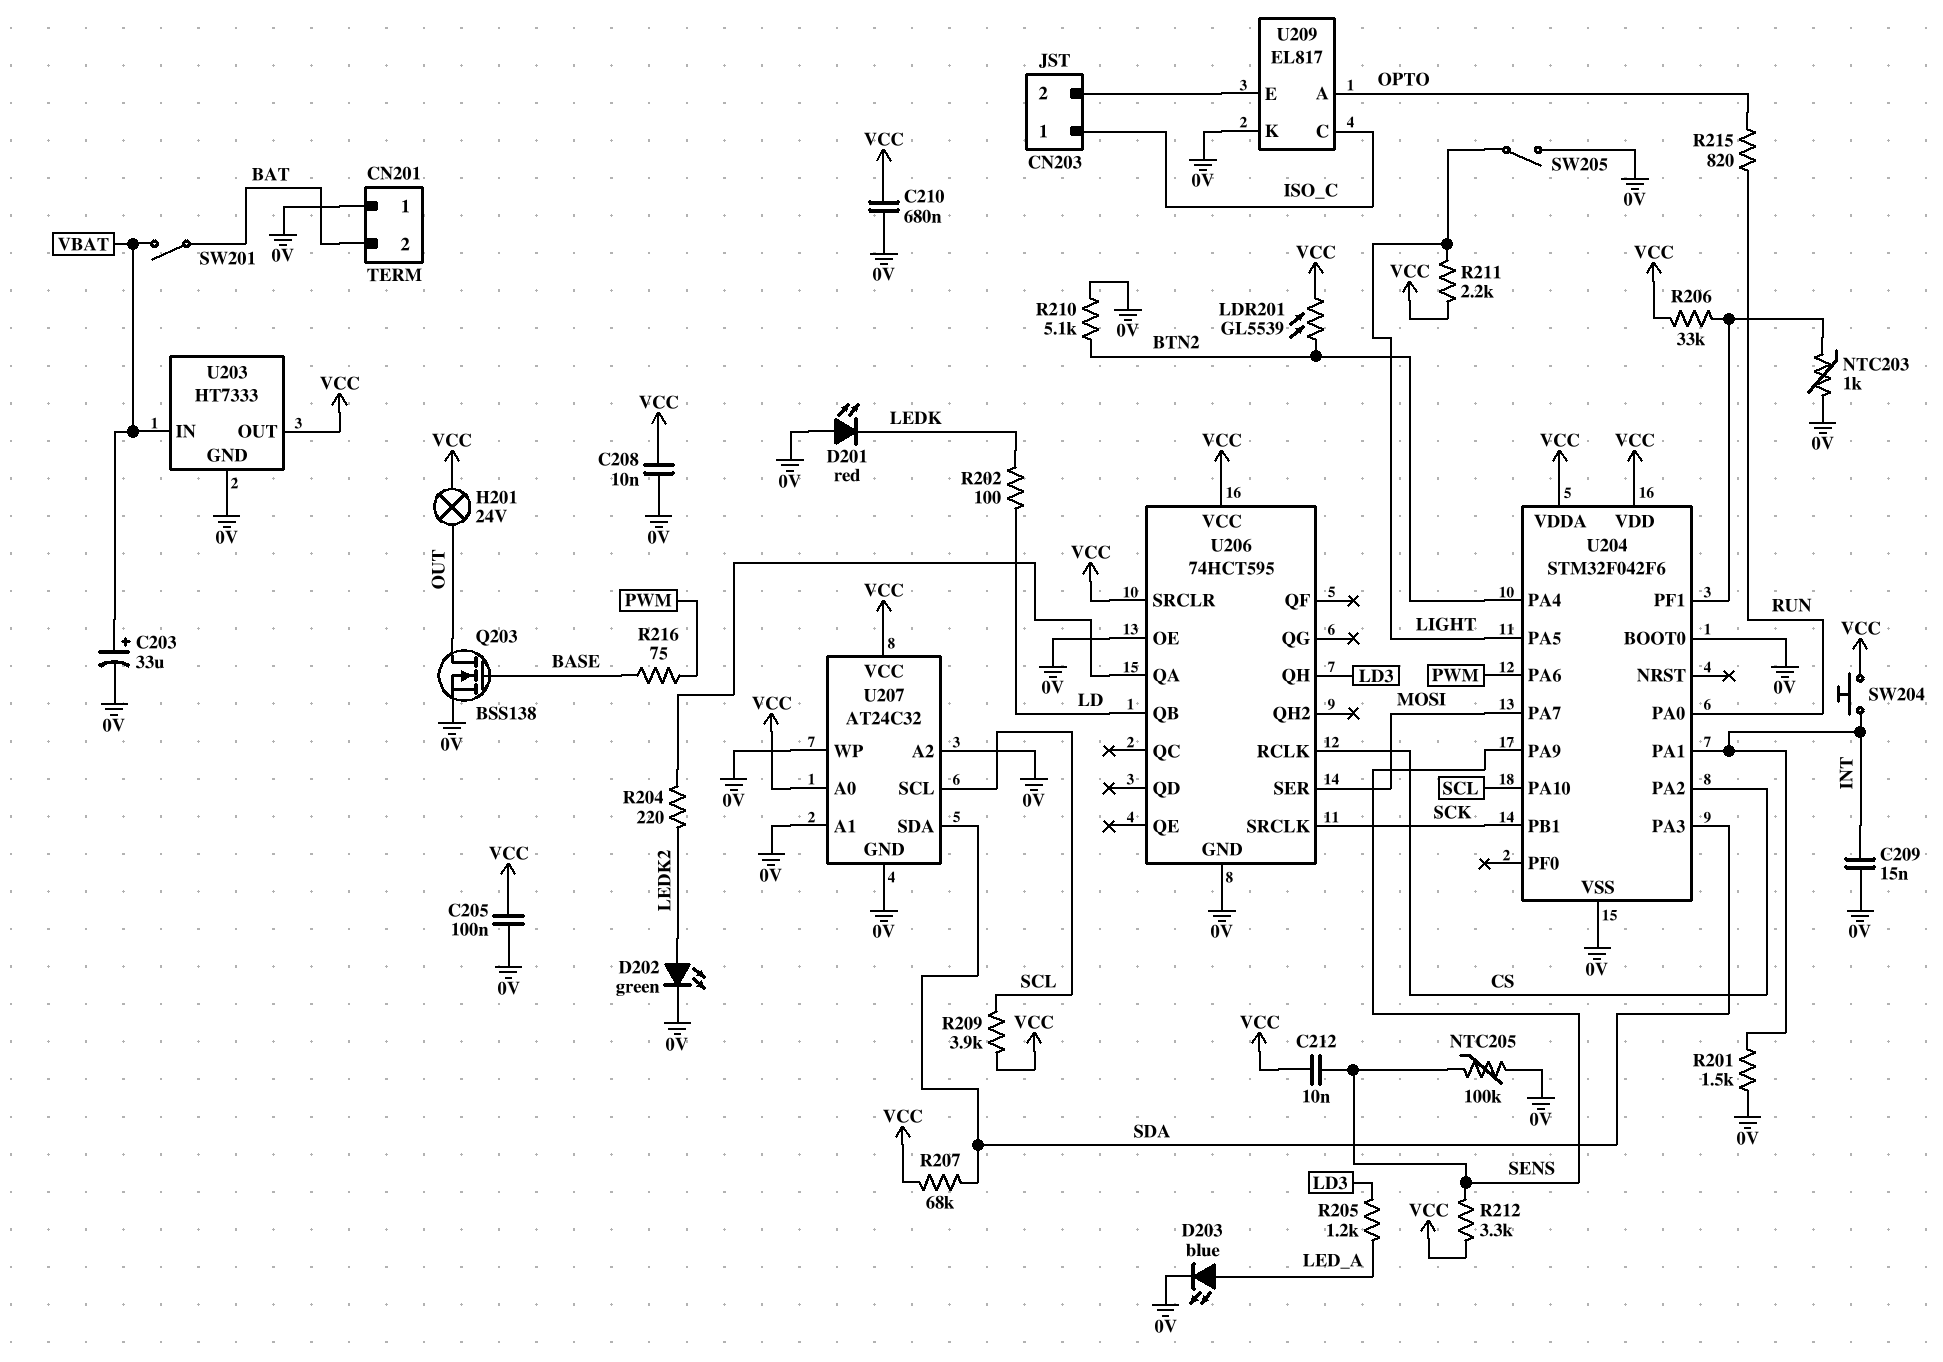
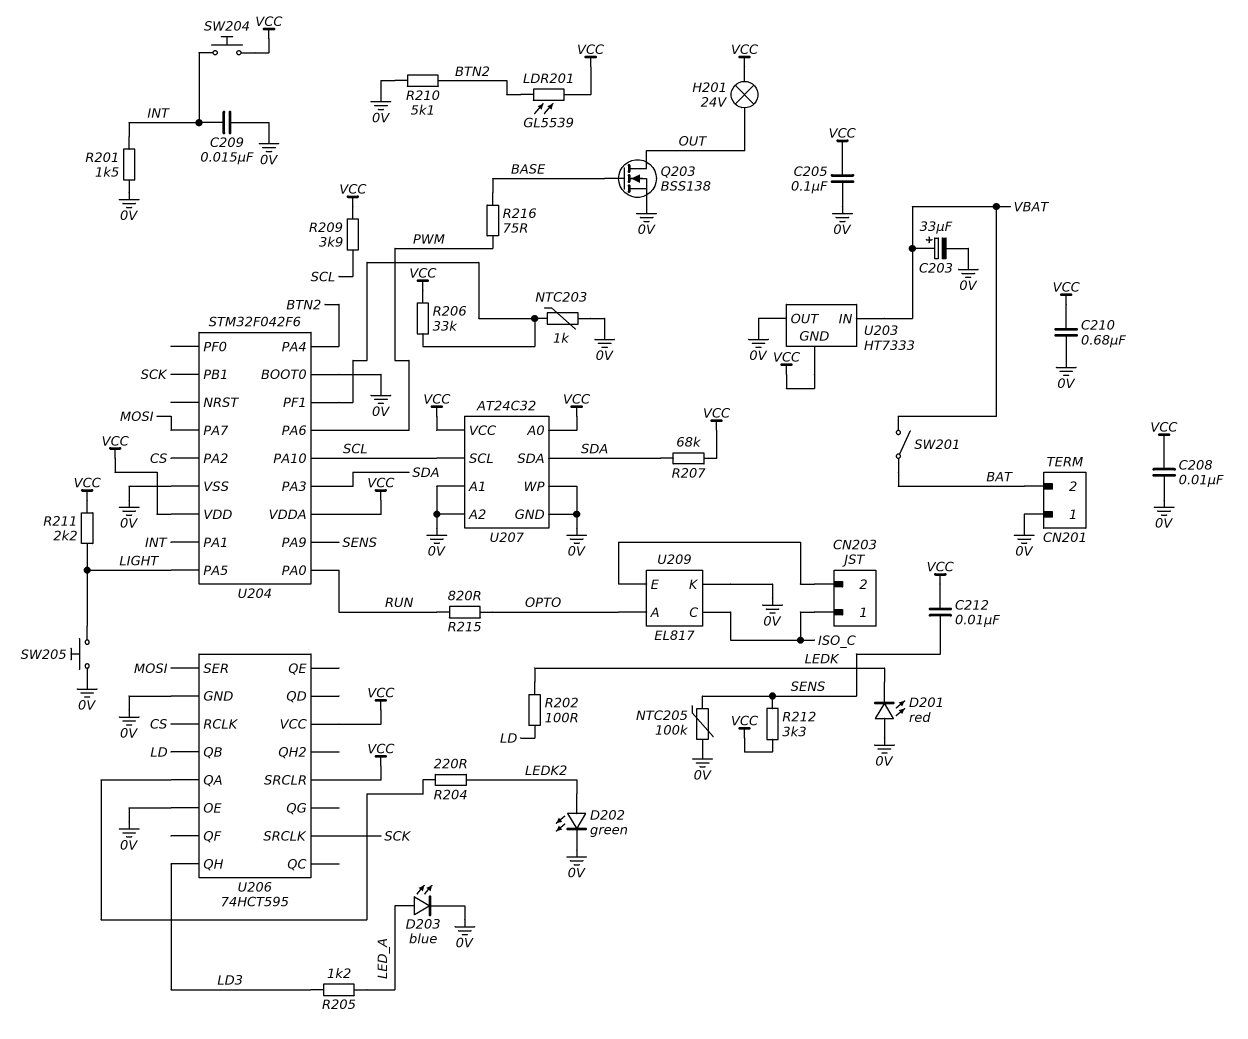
SW205: switch (0V, LIGHT) -> button (0V, LIGHT)
U203 pin GND: 0V -> VCC
U203 pin OUT: VCC -> 0V

